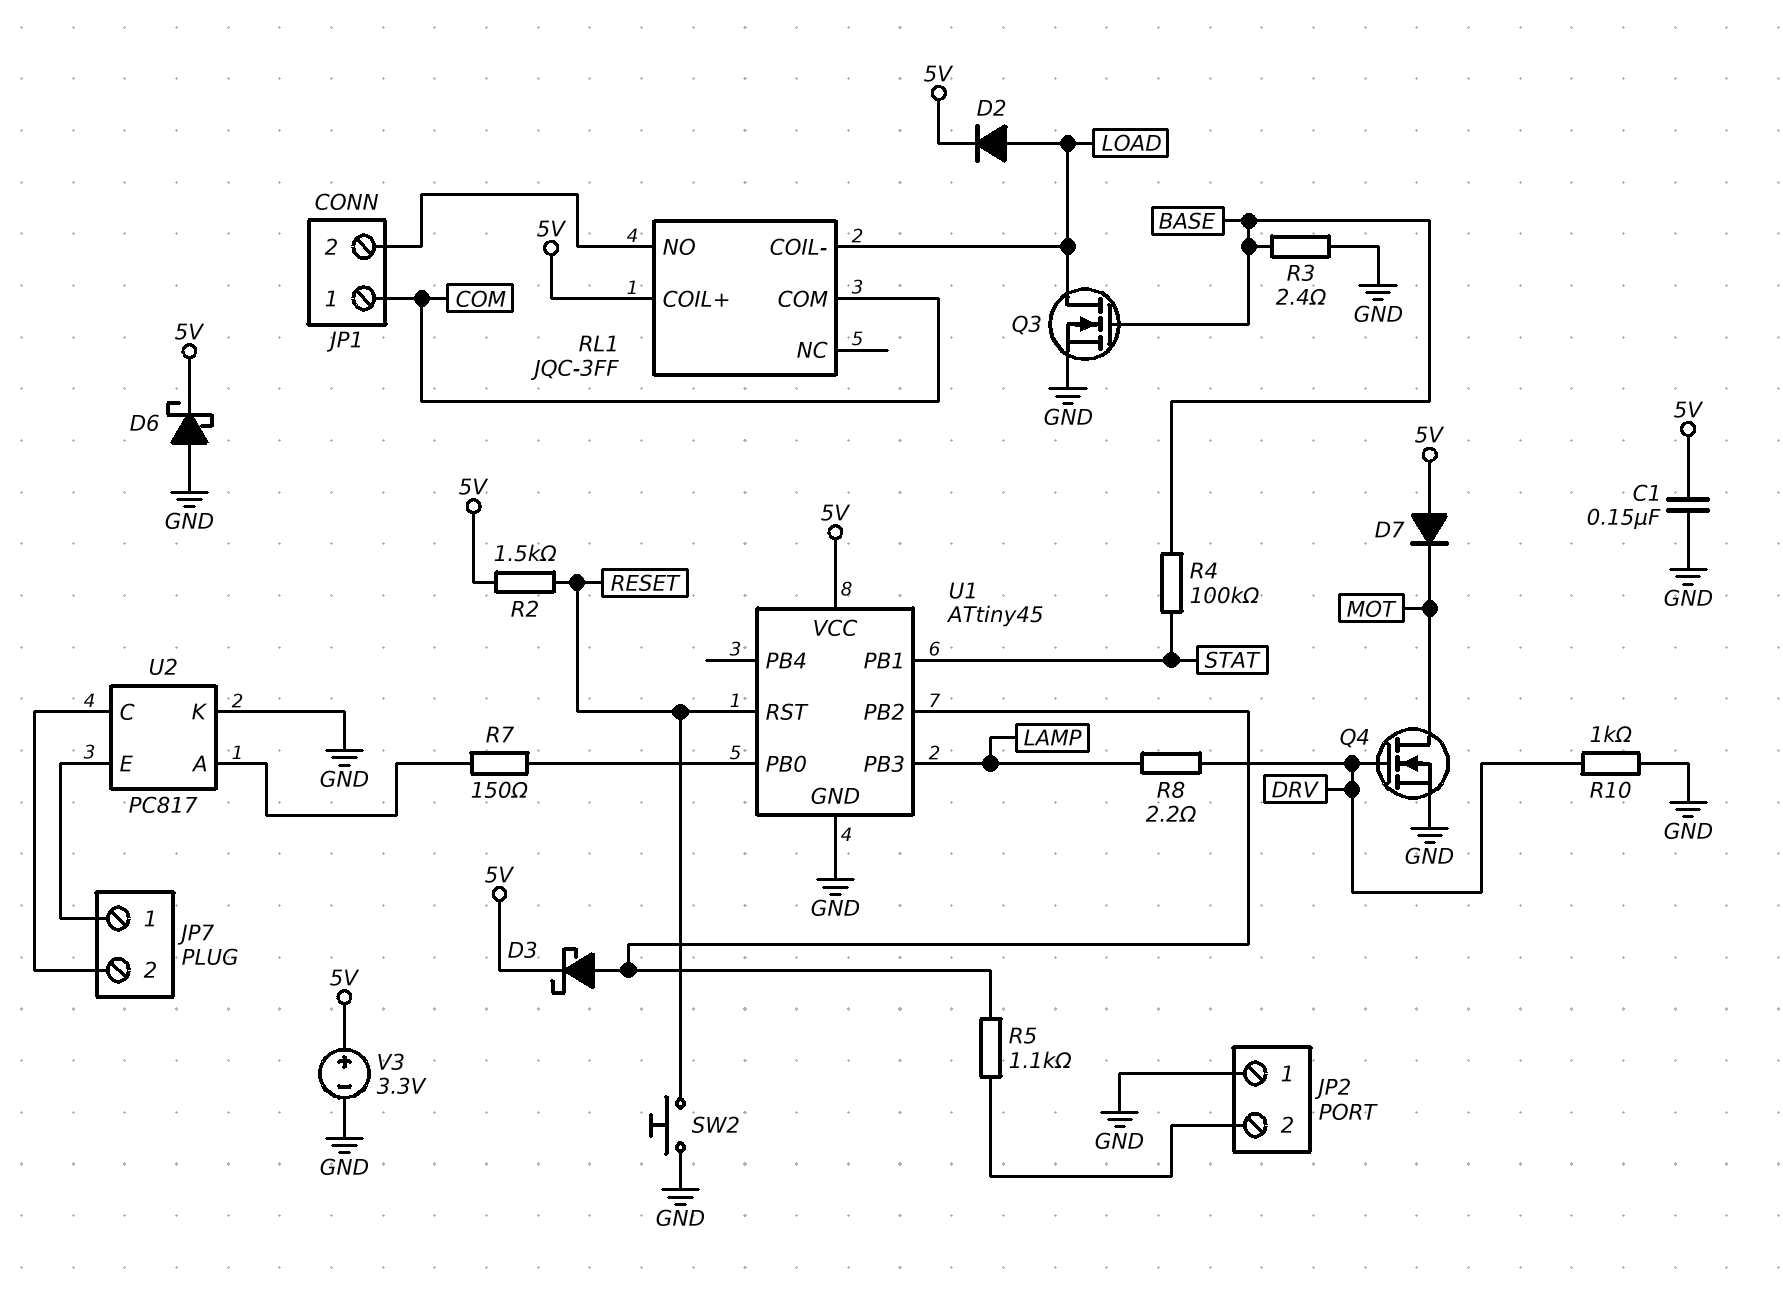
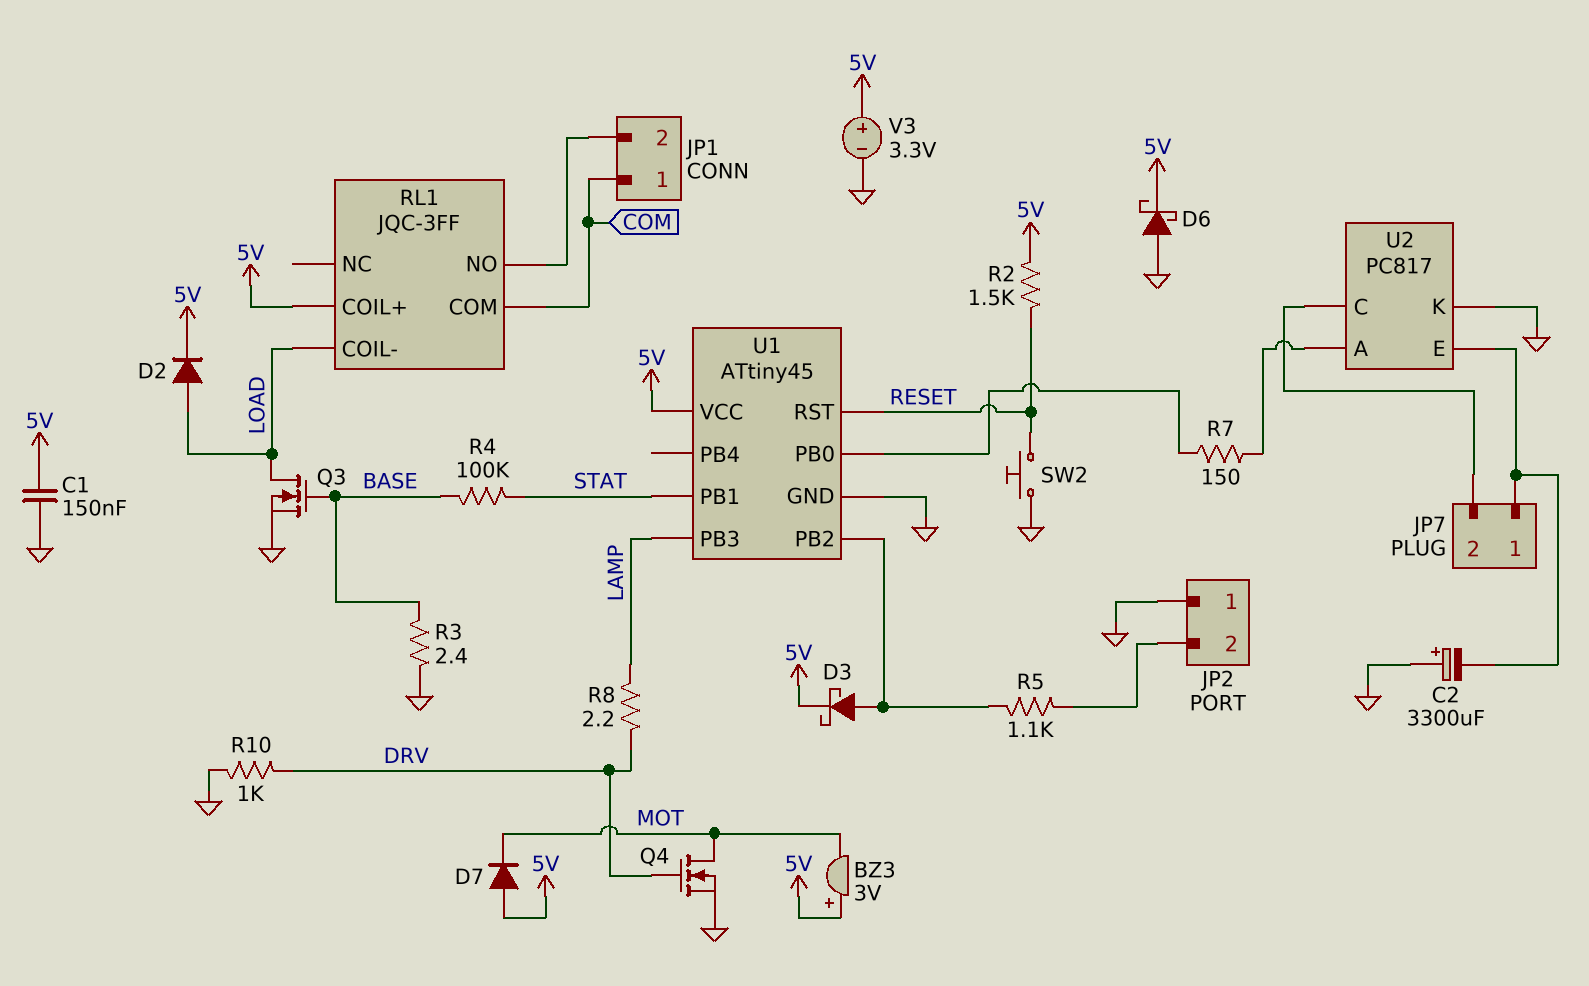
BZ3: none -> buzzer 3V (plus 5V, minus MOT)
C2: none -> 3300uF (plus GND, minus JP7/1)

